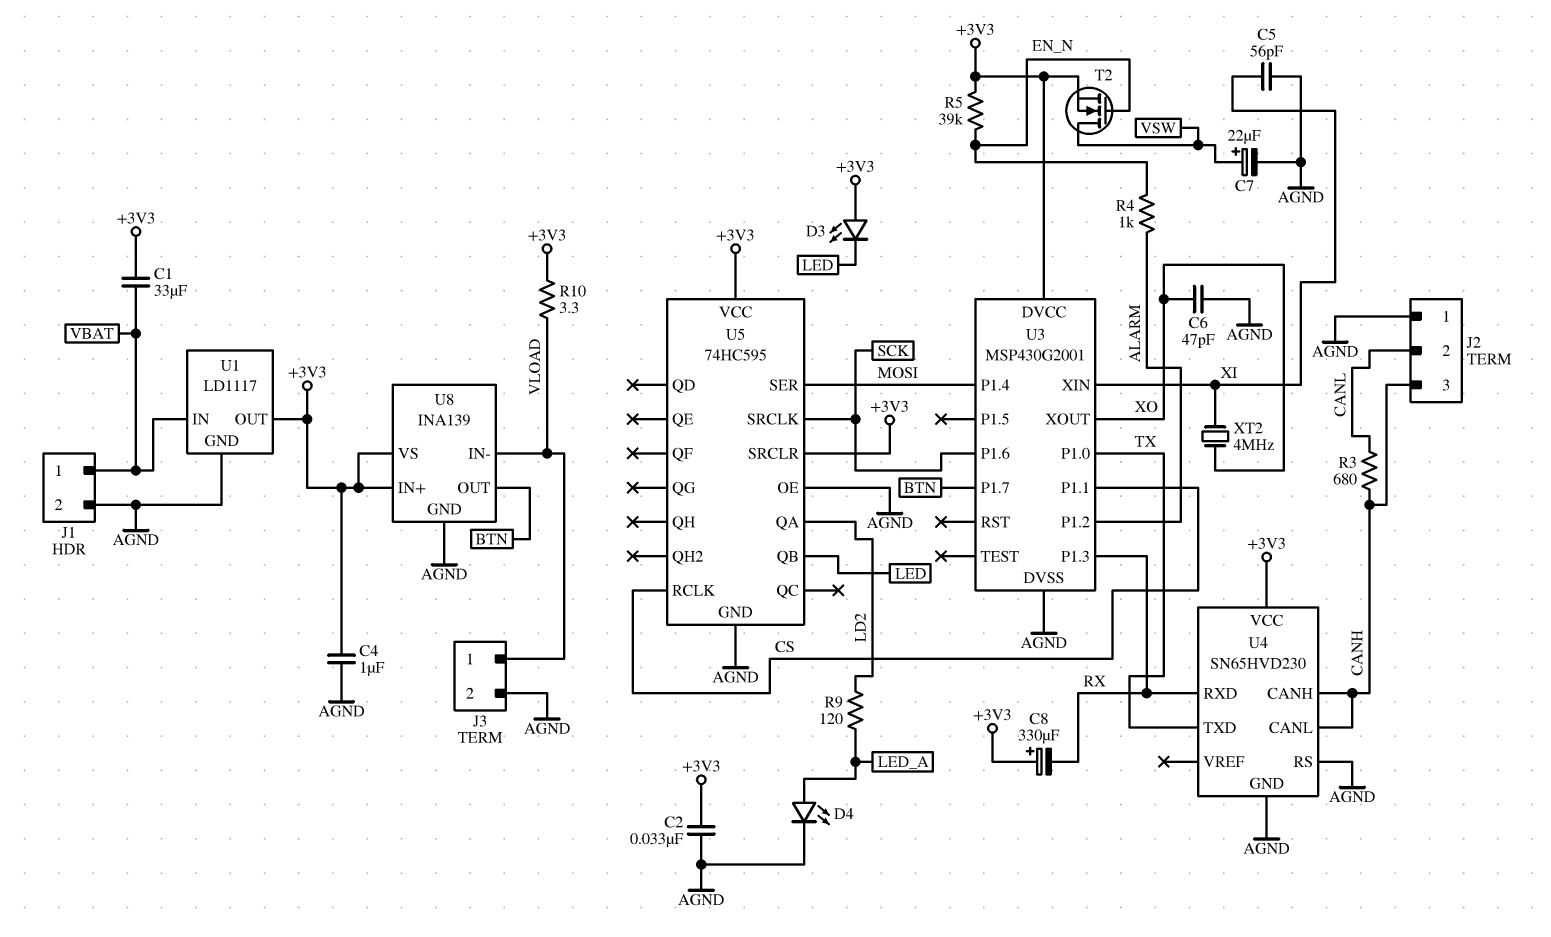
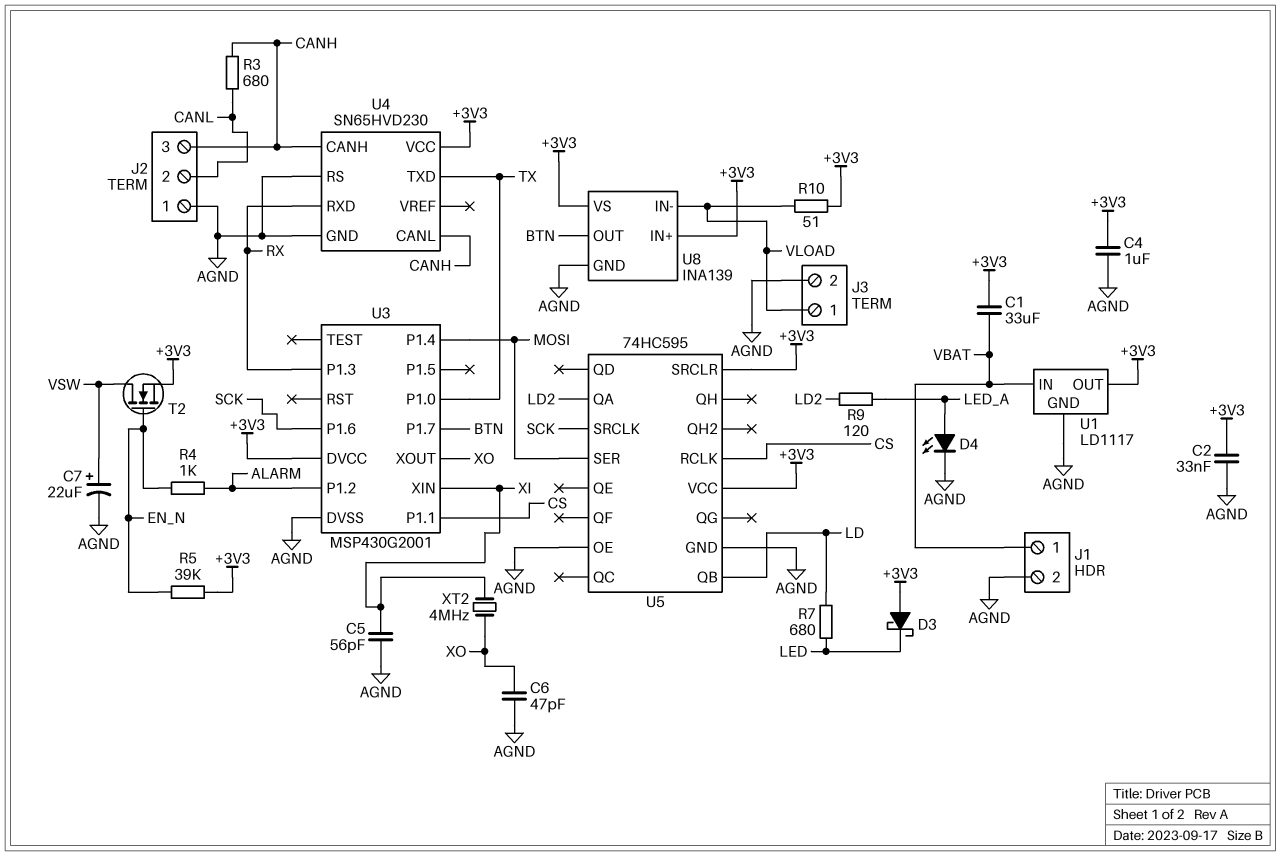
C8: 330uF (plus +3V3, minus RX) -> none
D3: LED (A +3V3, K LED) -> schottky (A +3V3, K LED)
R7: none -> 680 (LD, LED)
R10: 3.3 (+3V3, VLOAD) -> 51 (+3V3, VLOAD)
U5 pin QB: LED -> LD

